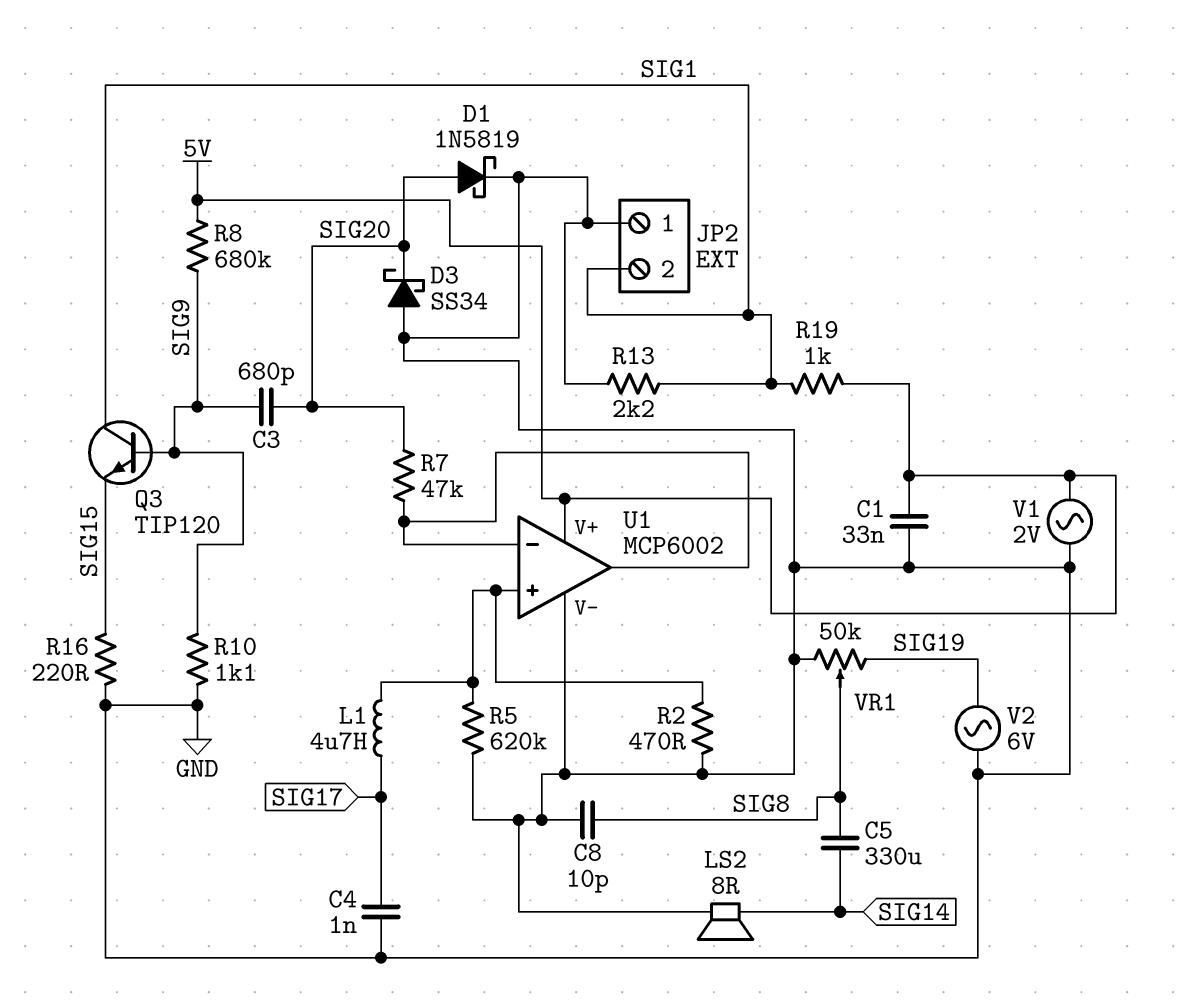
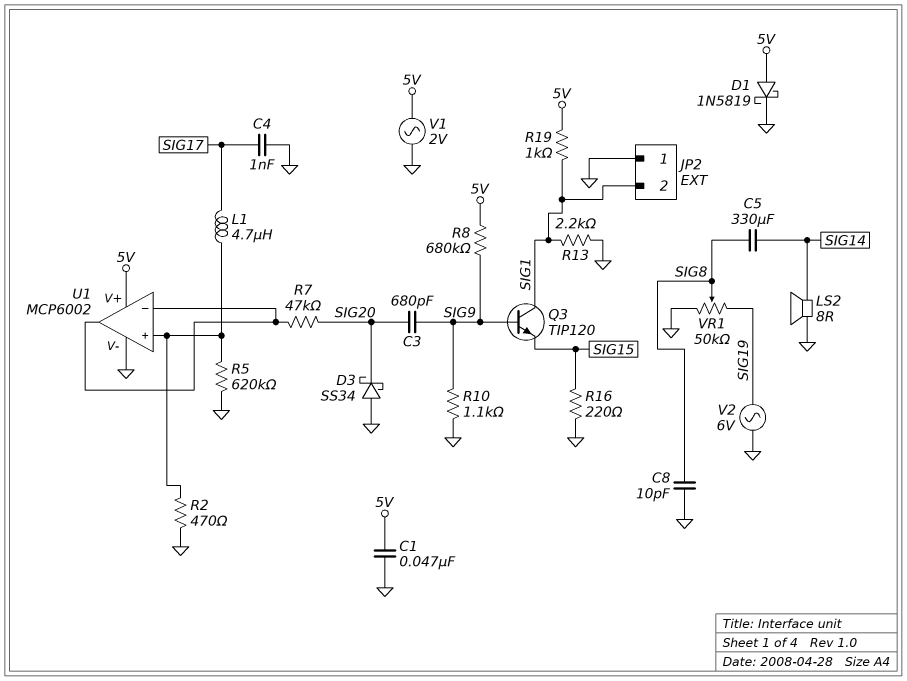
C1: 33nF (5V, GND) -> 47nF (5V, GND)
D1: schottky 1N5819 (A SIG20, K GND) -> schottky 1N5819 (A 5V, K GND)

